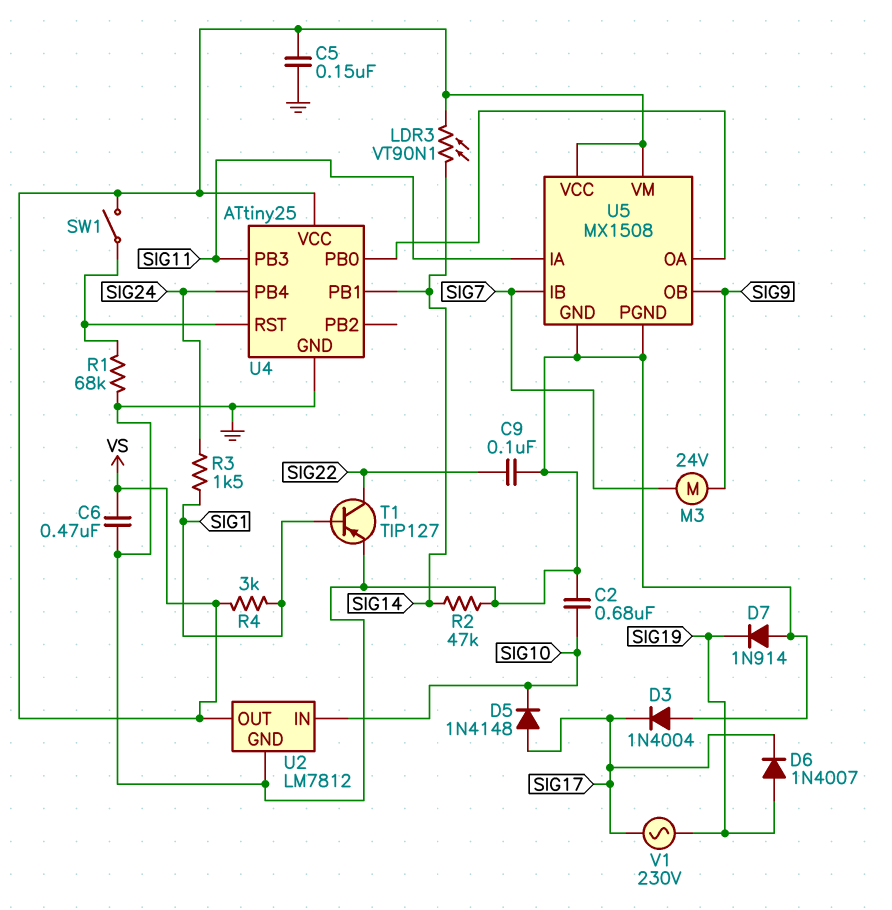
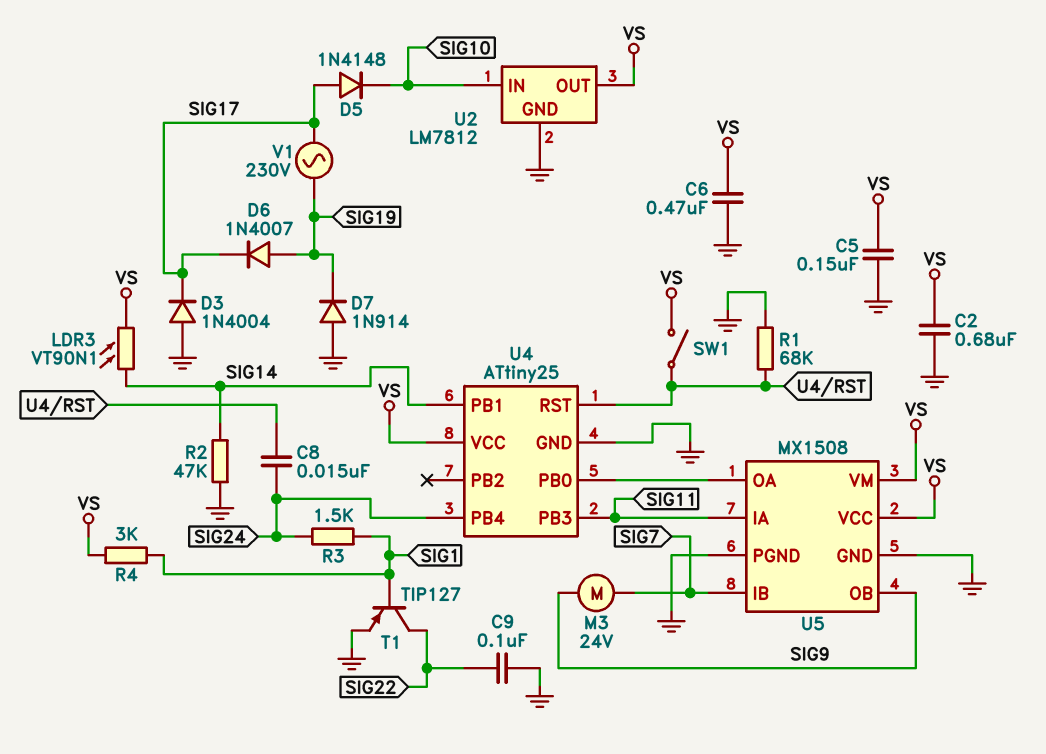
C2: 680nF (GND, SIG10) -> 680nF (GND, VS)
C8: none -> 15nF (SIG24, U4/RST)

